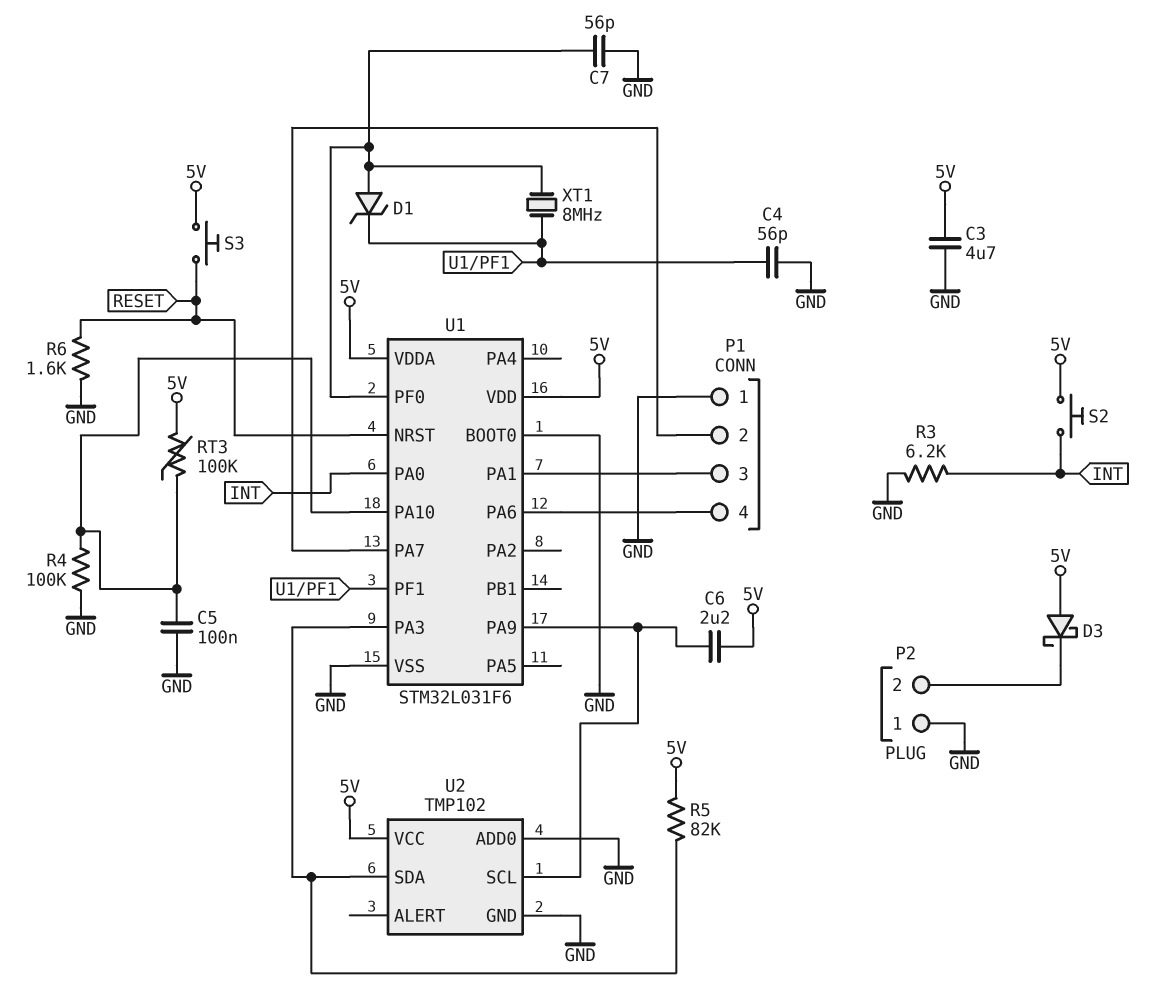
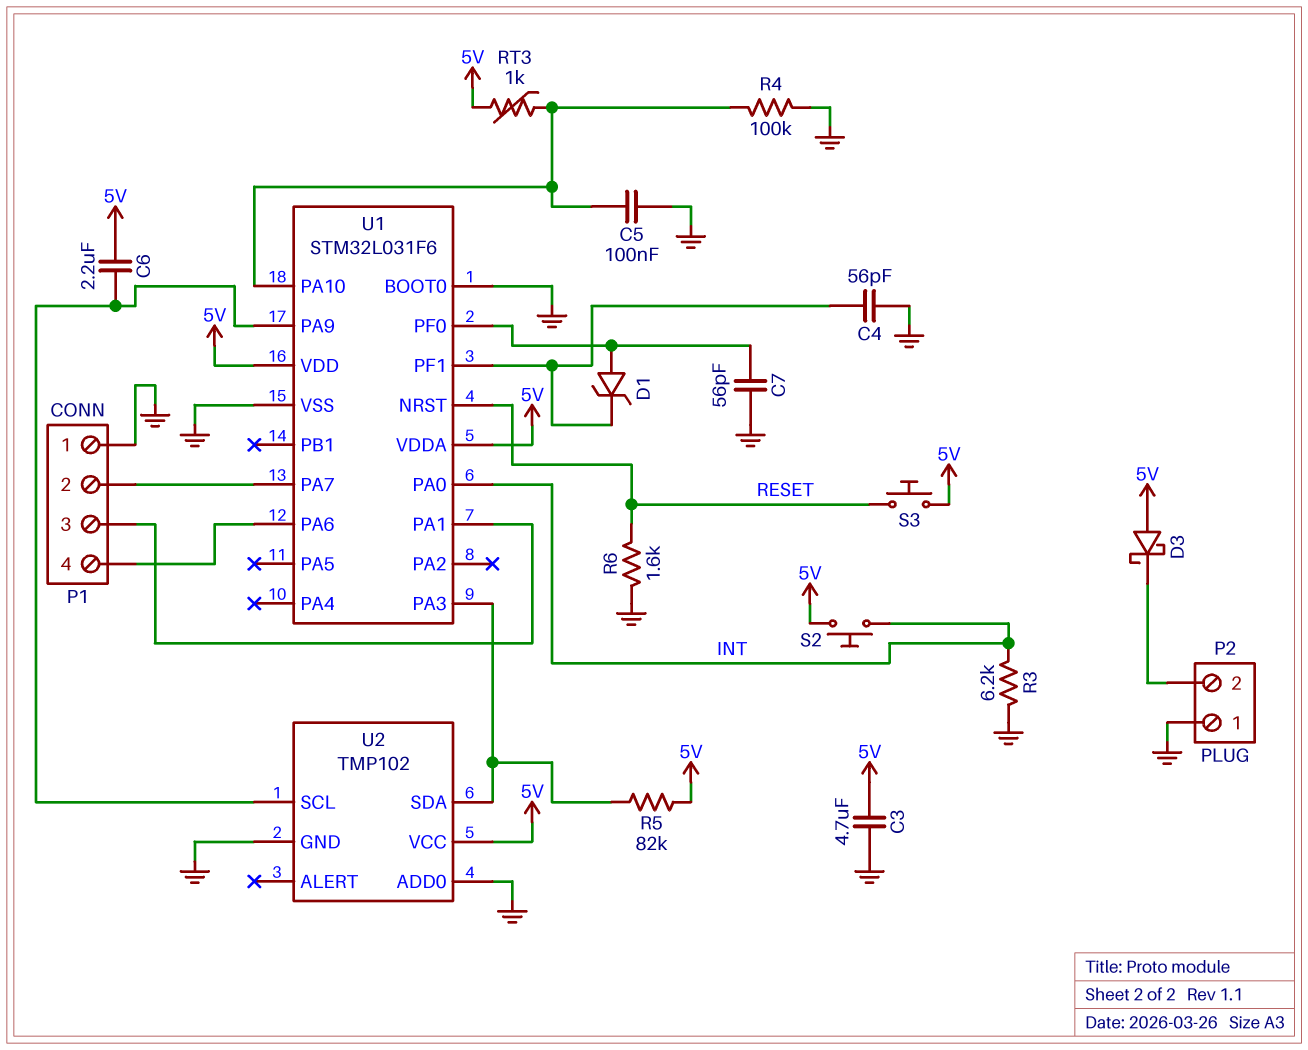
RT3: 100k (5V, U1/PA10) -> 1k (5V, U1/PA10)
XT1: 8MHz (U1/PF0, U1/PF1) -> none

